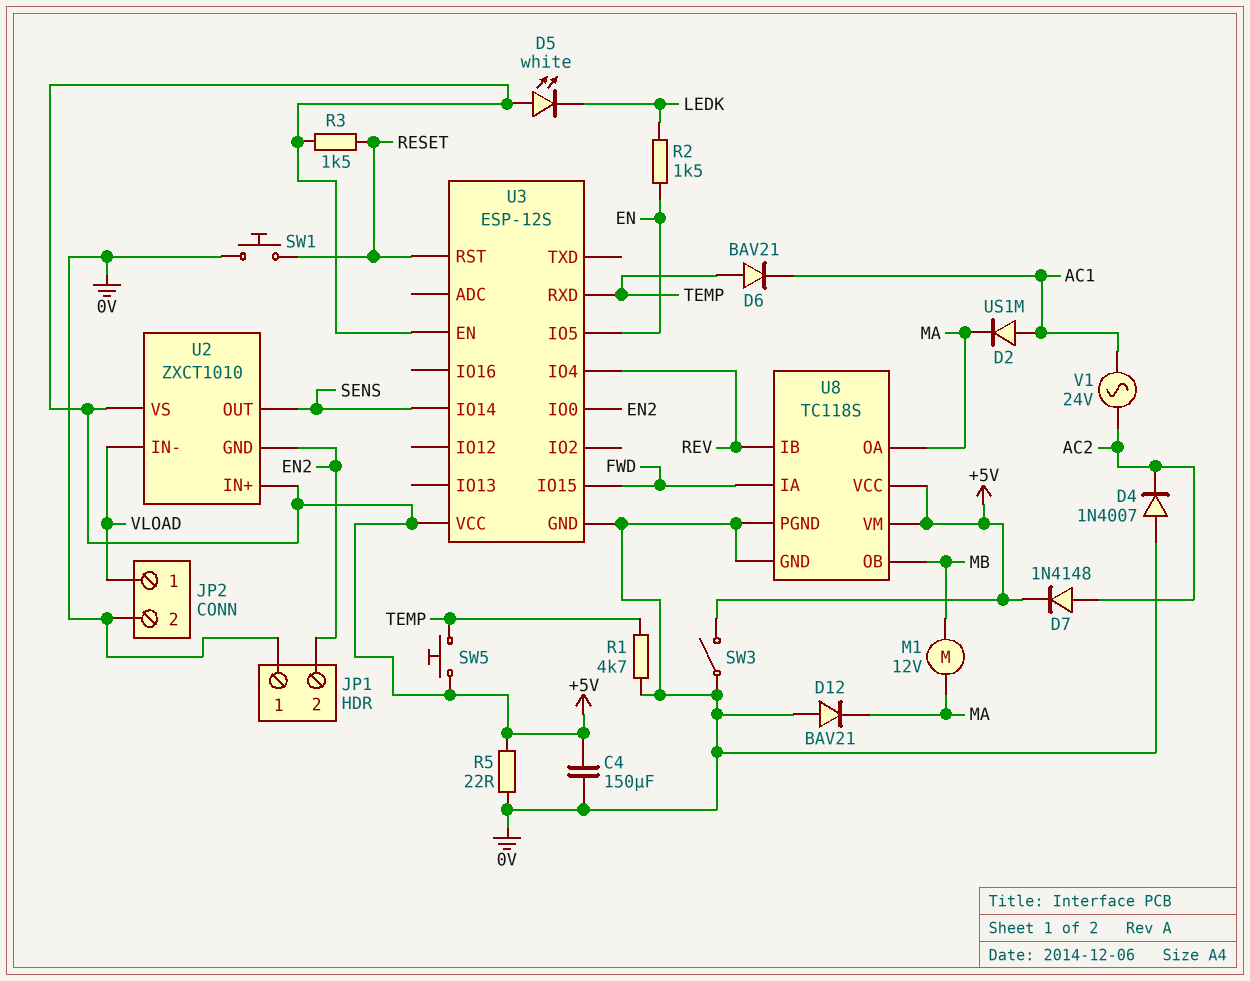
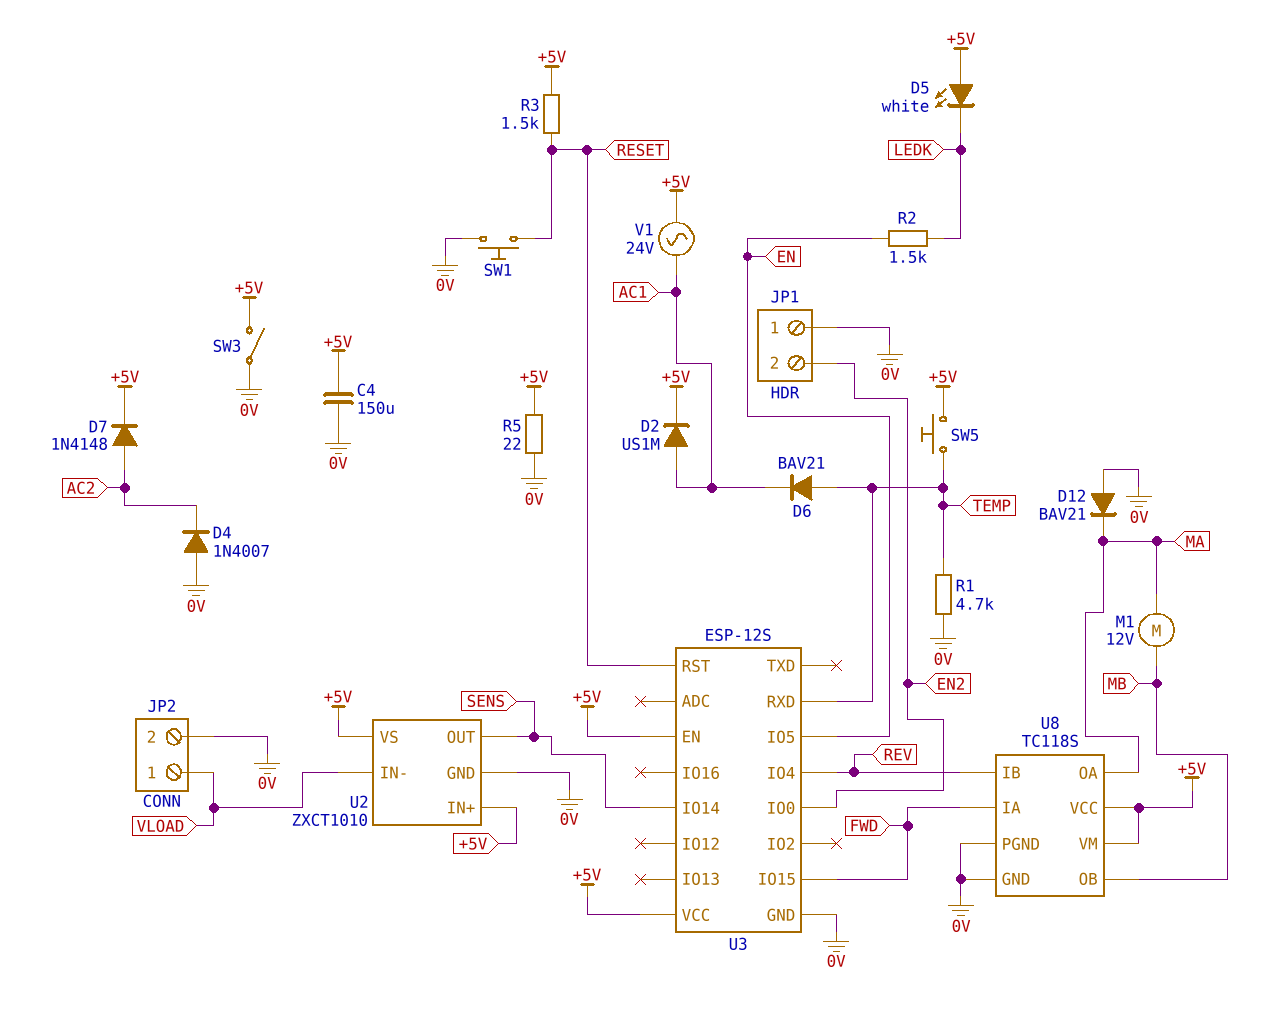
D2: diode US1M (A AC1, K MA) -> diode US1M (A AC1, K +5V)
U2 pin GND: EN2 -> 0V
V1: AC 24V (AC1, AC2) -> AC 24V (+5V, AC1)

